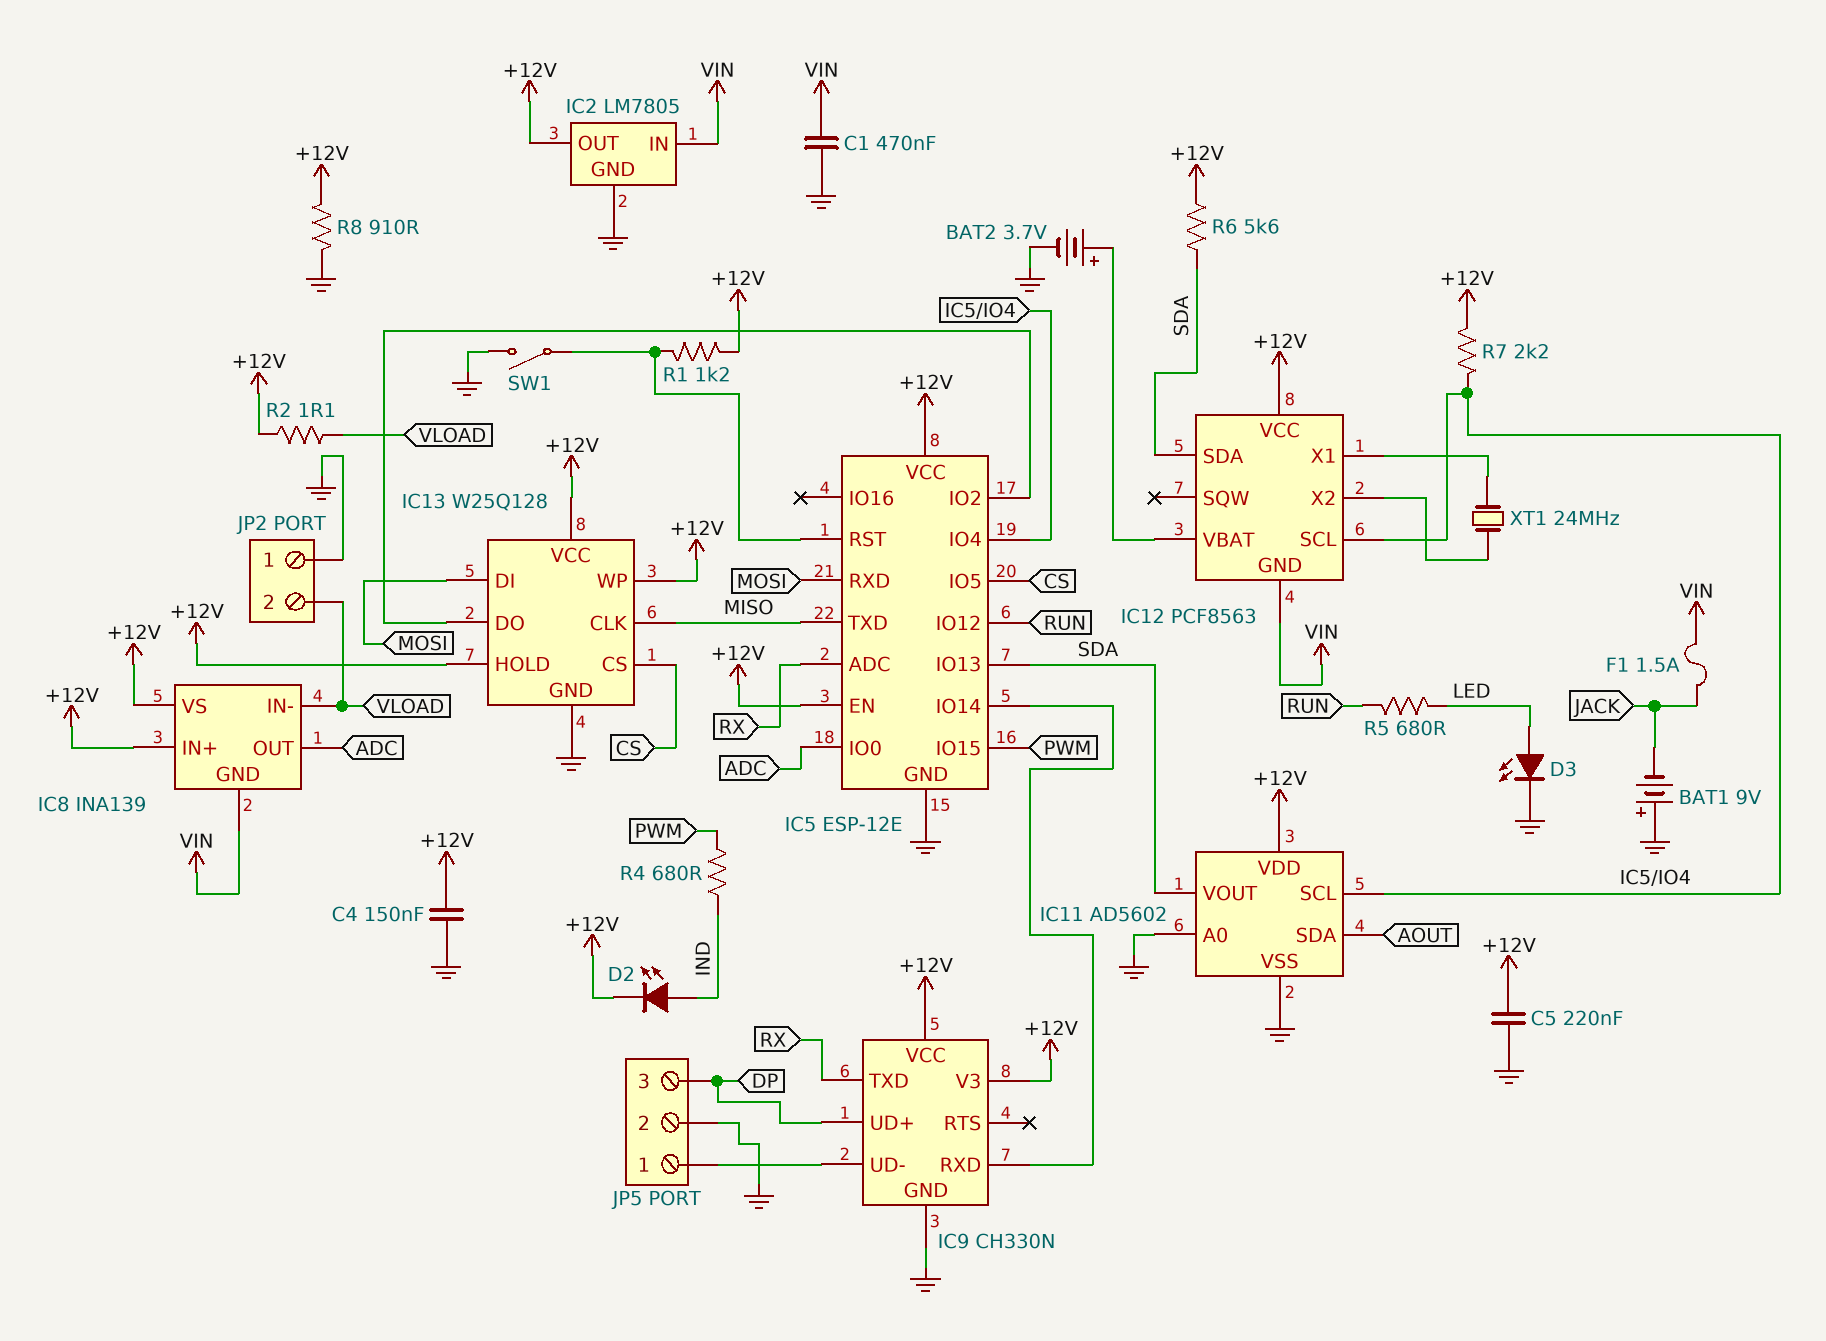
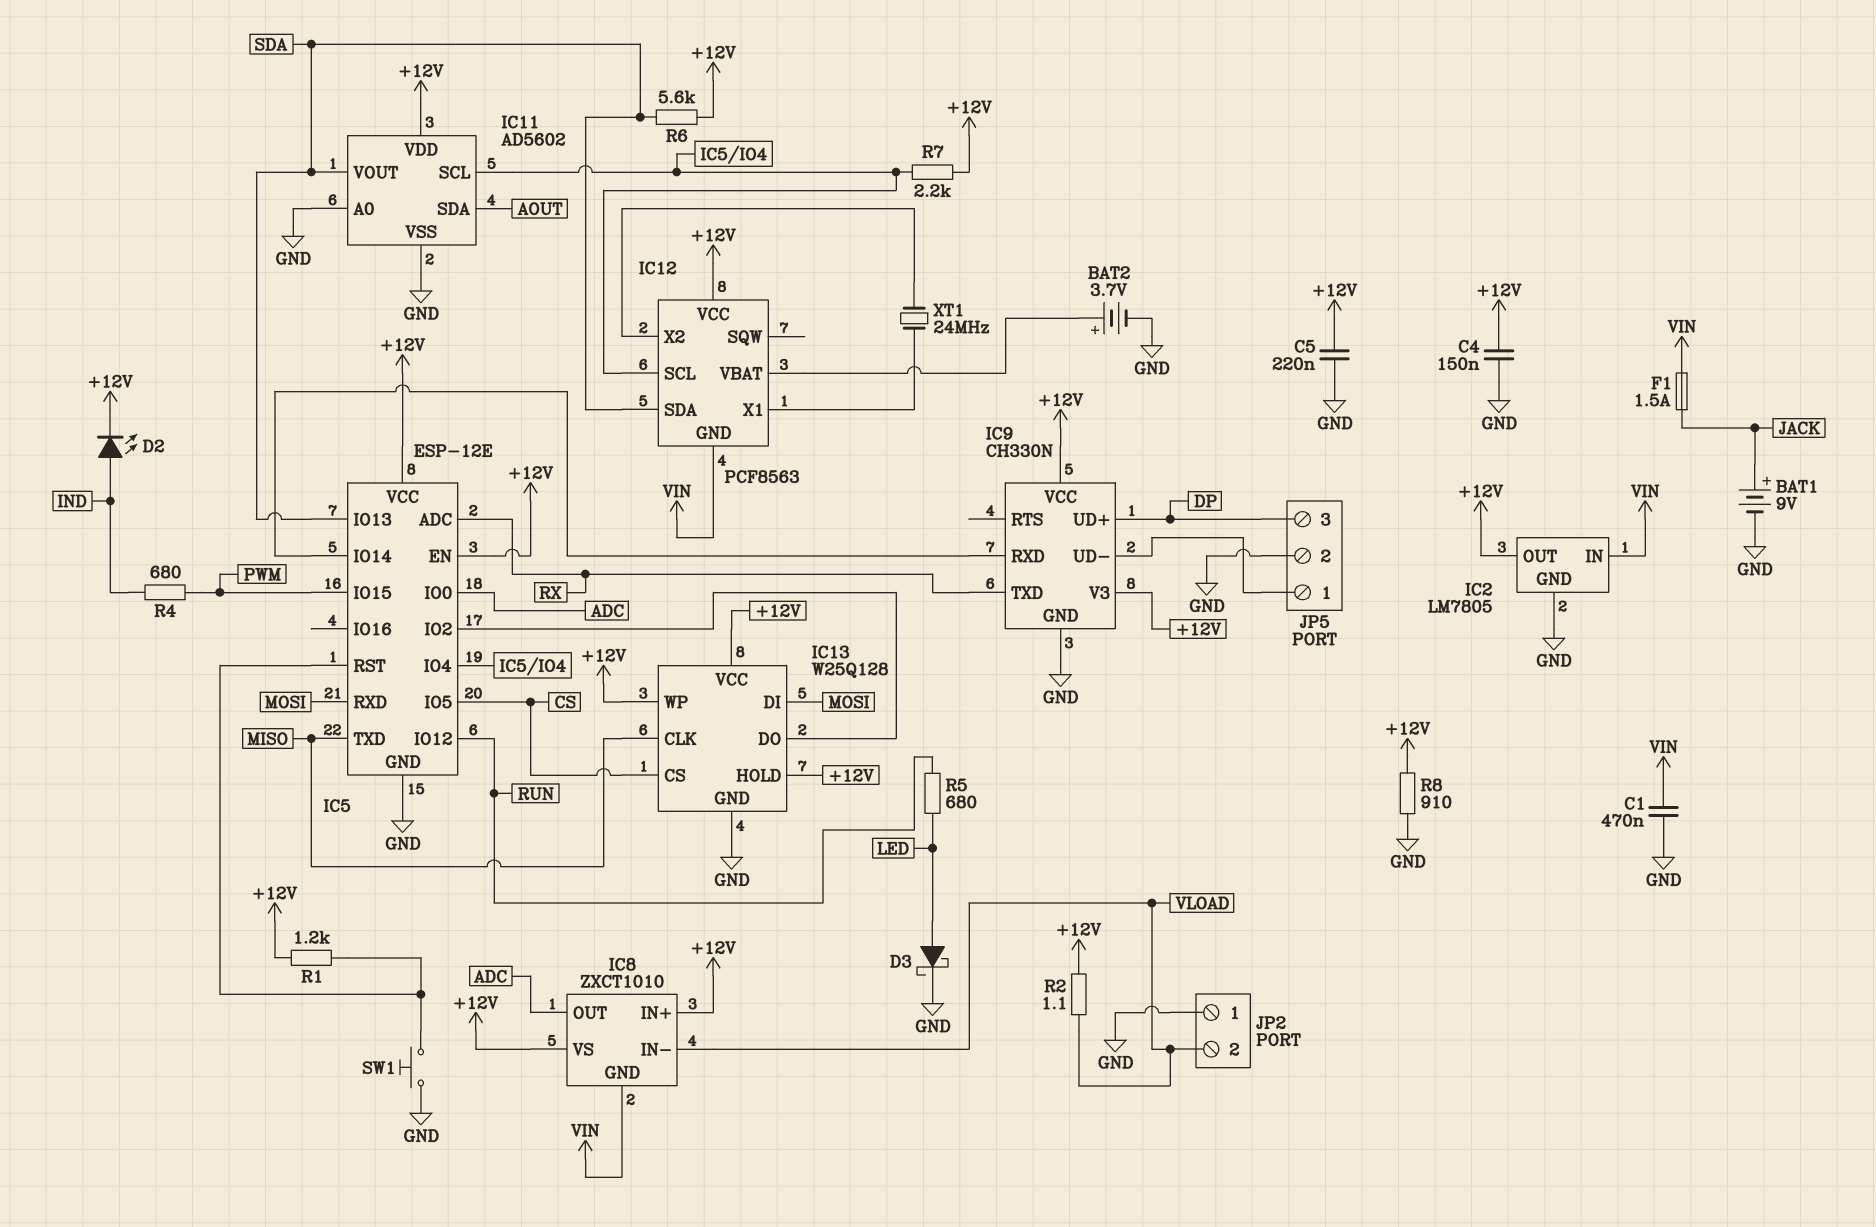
BAT1: 9V (plus GND, minus JACK) -> 9V (plus JACK, minus GND)
D3: LED (A LED, K GND) -> schottky (A LED, K GND)
IC8: INA139 -> ZXCT1010
SW1: switch (GND, IC5/RST) -> button (GND, IC5/RST)

